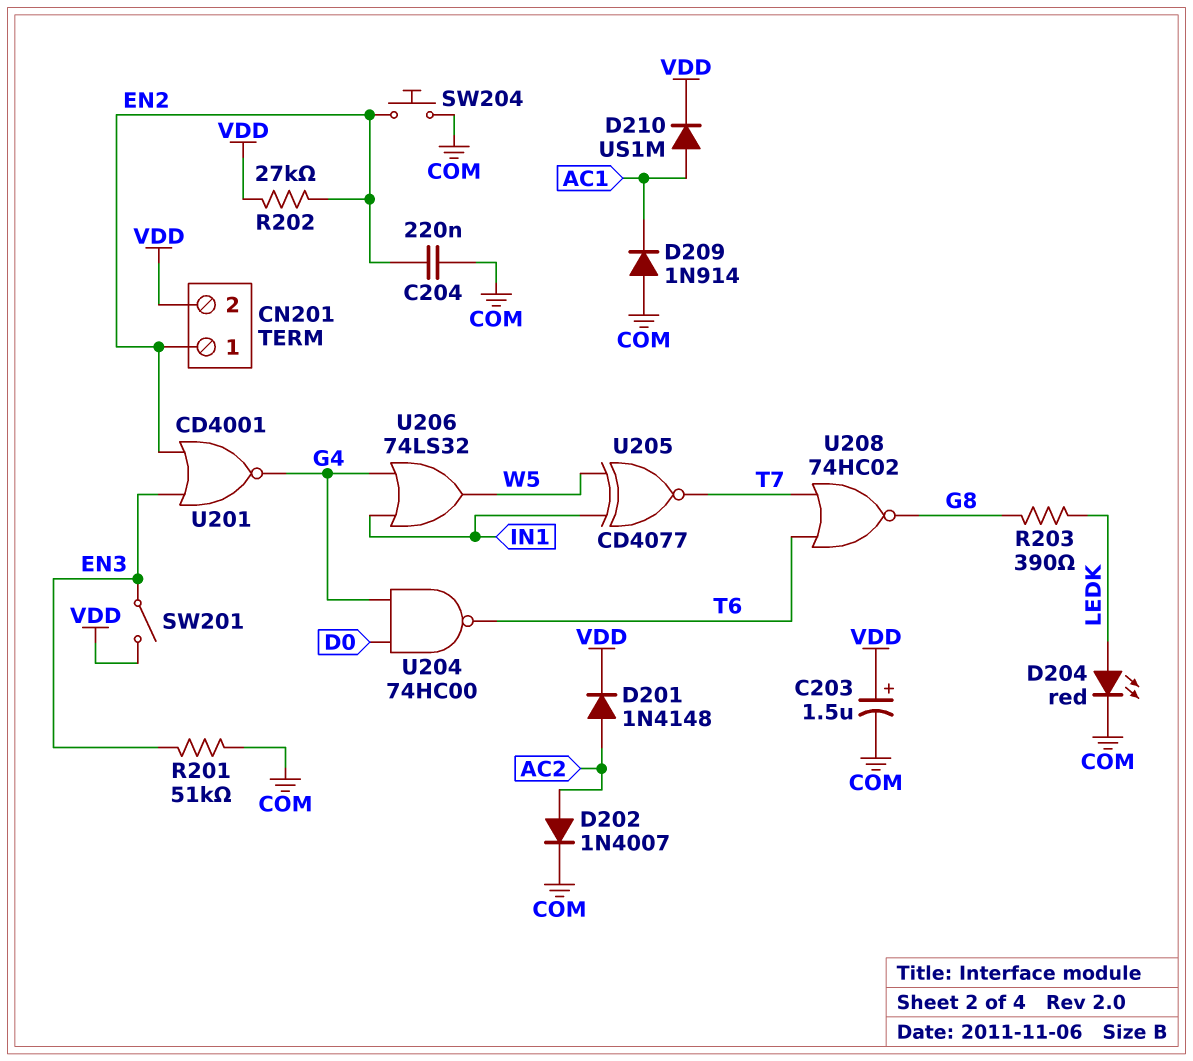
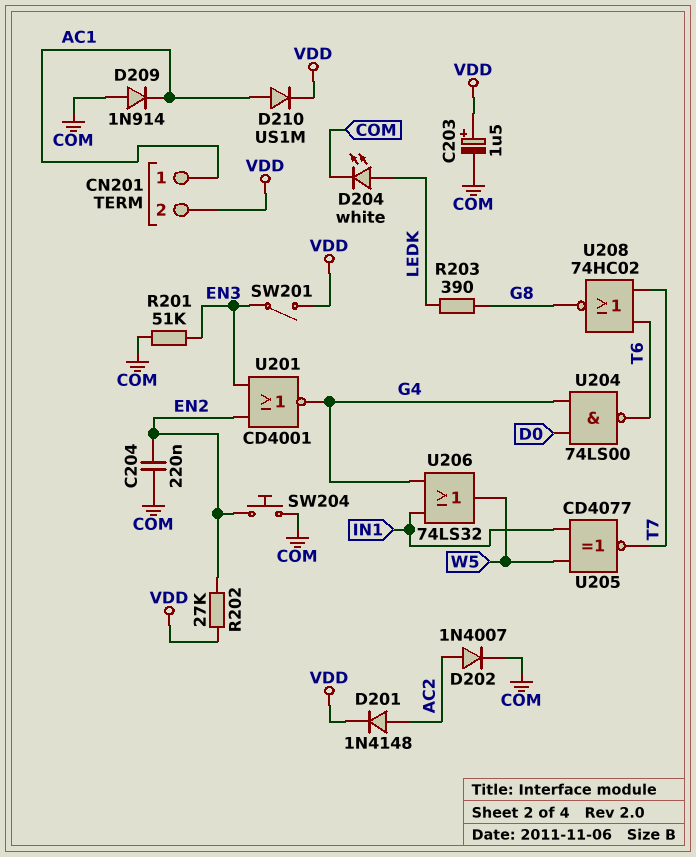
CN201 pin 1: EN2 -> AC1
D204: LED red (A LEDK, K COM) -> LED white (A LEDK, K COM)
U204: NAND 74HC00 (in D0, in G4, out T6) -> NAND 74LS00 (in D0, in G4, out T6)

